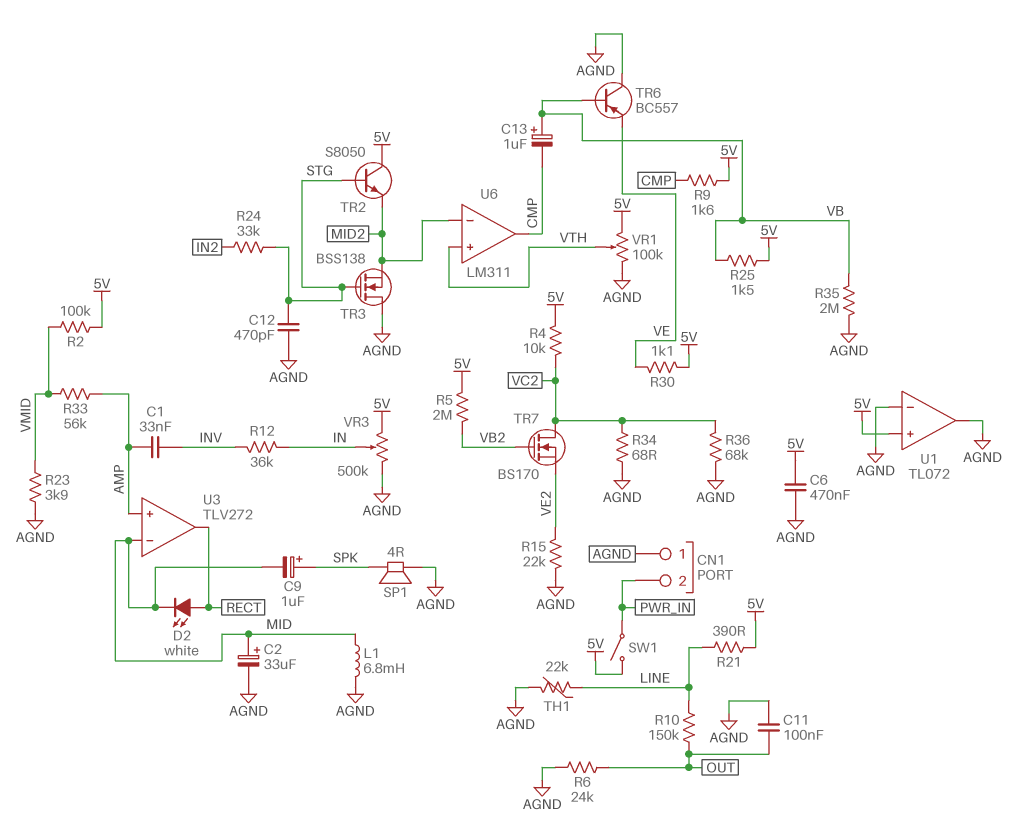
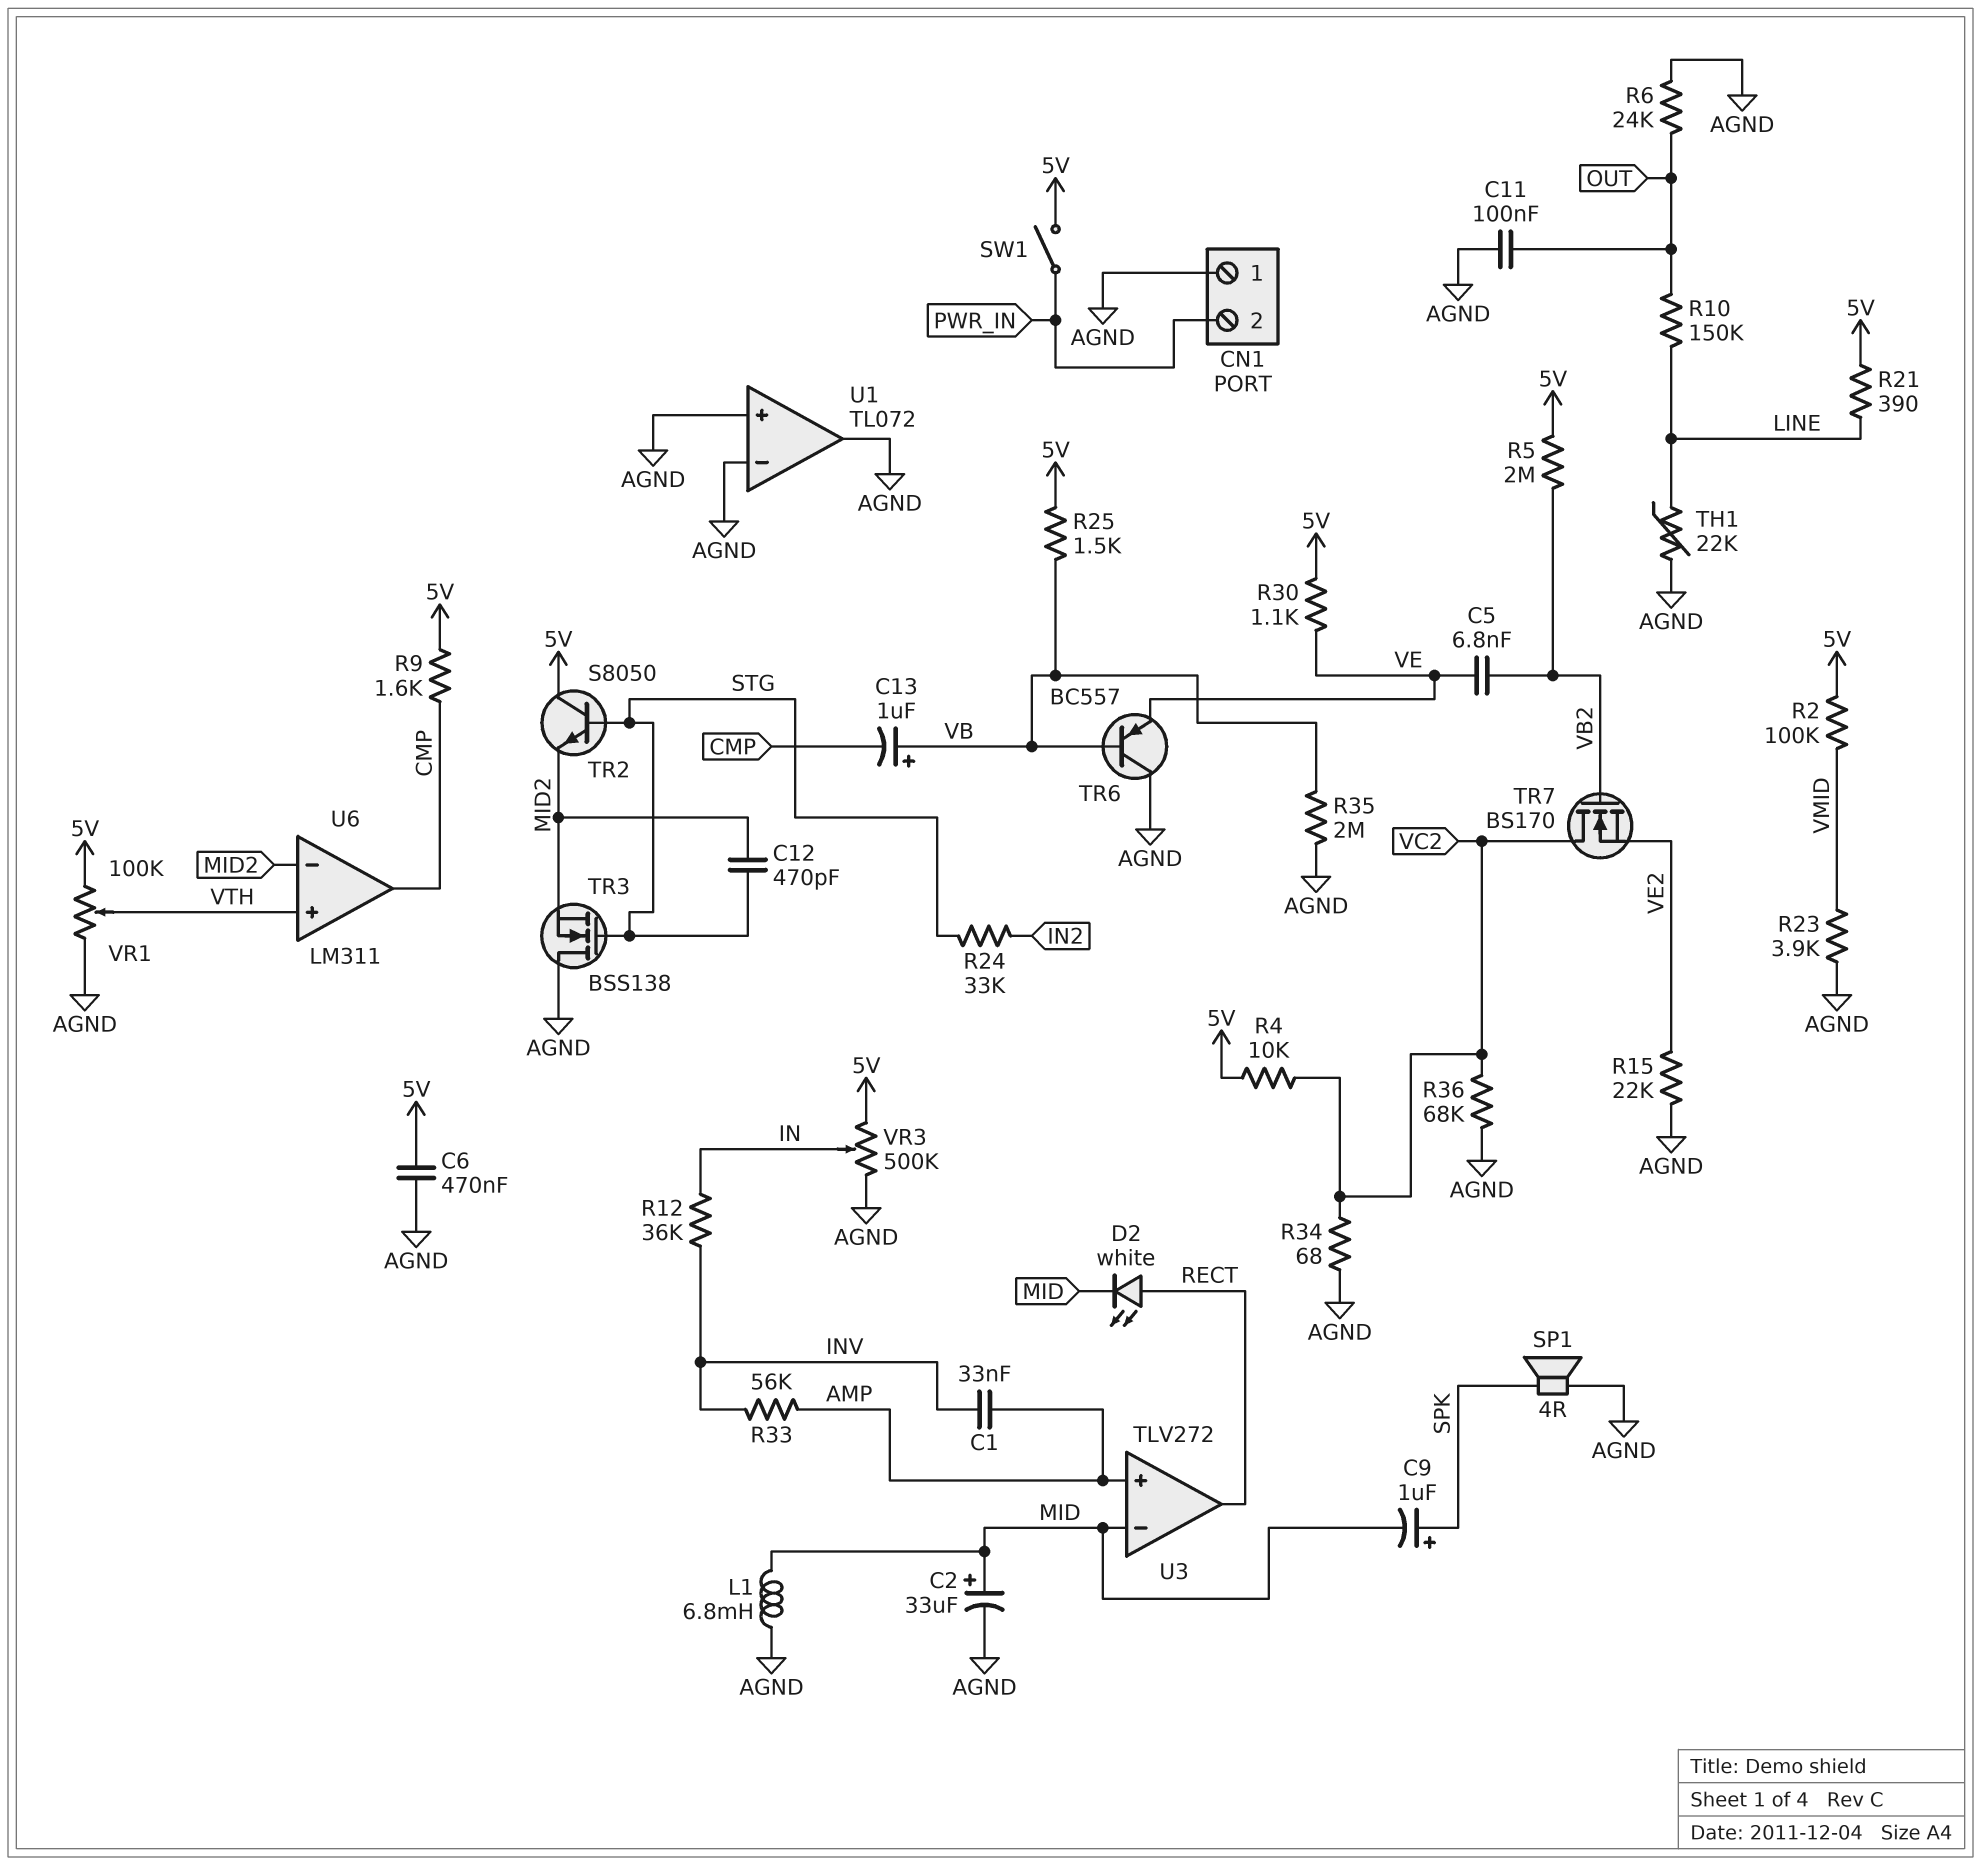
C5: none -> 6.8nF (VB2, VE)
C12: 470pF (AGND, STG) -> 470pF (MID2, STG)
R33: 56k (AMP, VMID) -> 56k (AMP, INV)
U1 pin in+: 5V -> AGND

